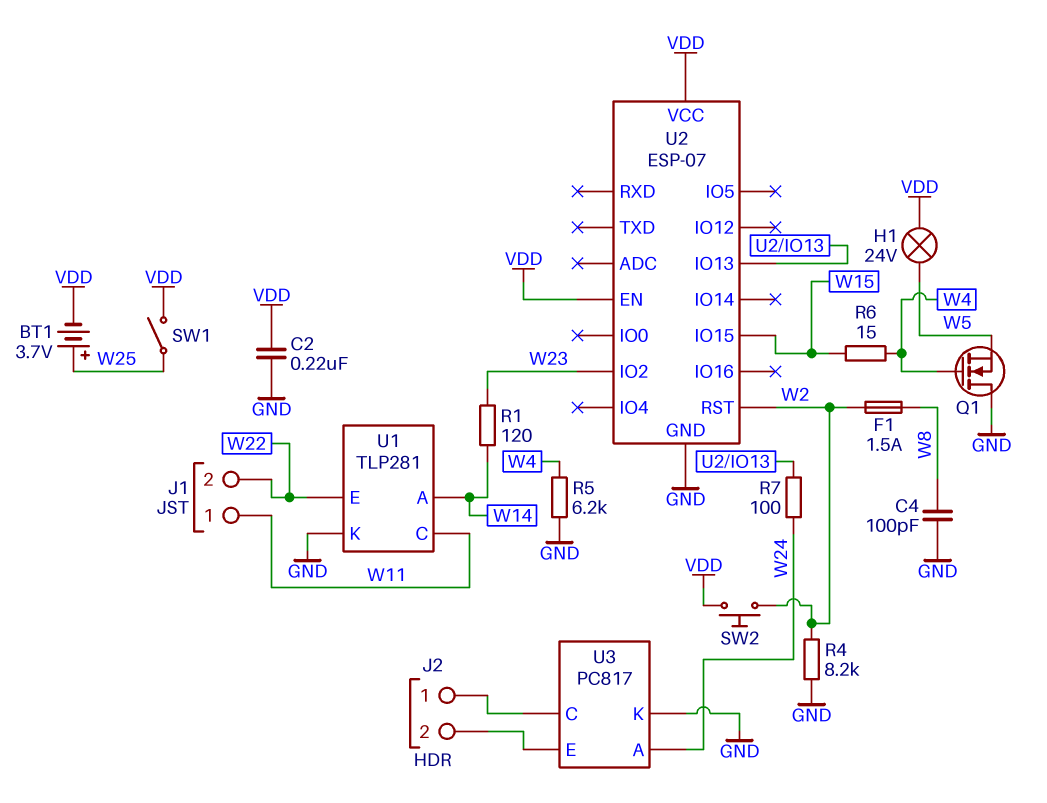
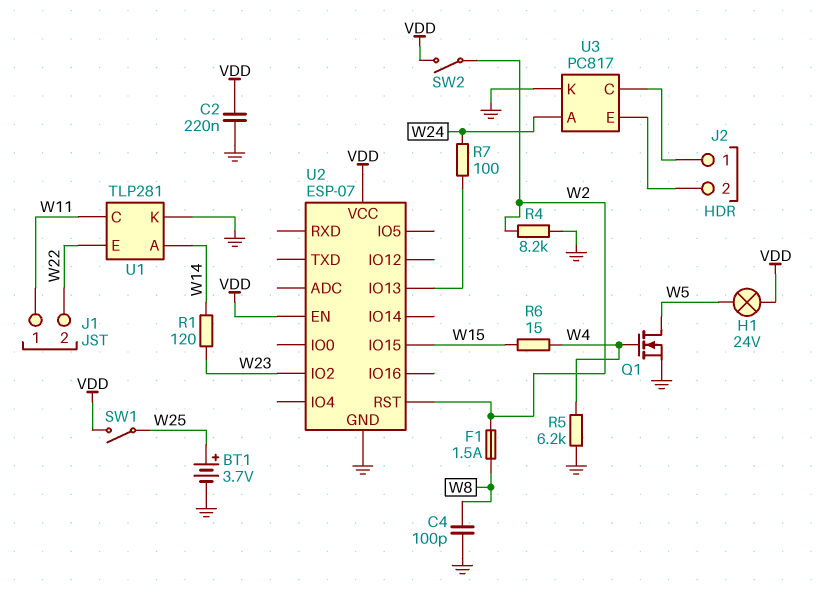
BT1: 3.7V (plus W25, minus VDD) -> 3.7V (plus W25, minus GND)
Q1: NMOS (G W4, D GND, S W5) -> NMOS (G W4, D W5, S GND)
SW2: button (VDD, W2) -> switch (VDD, W2)

